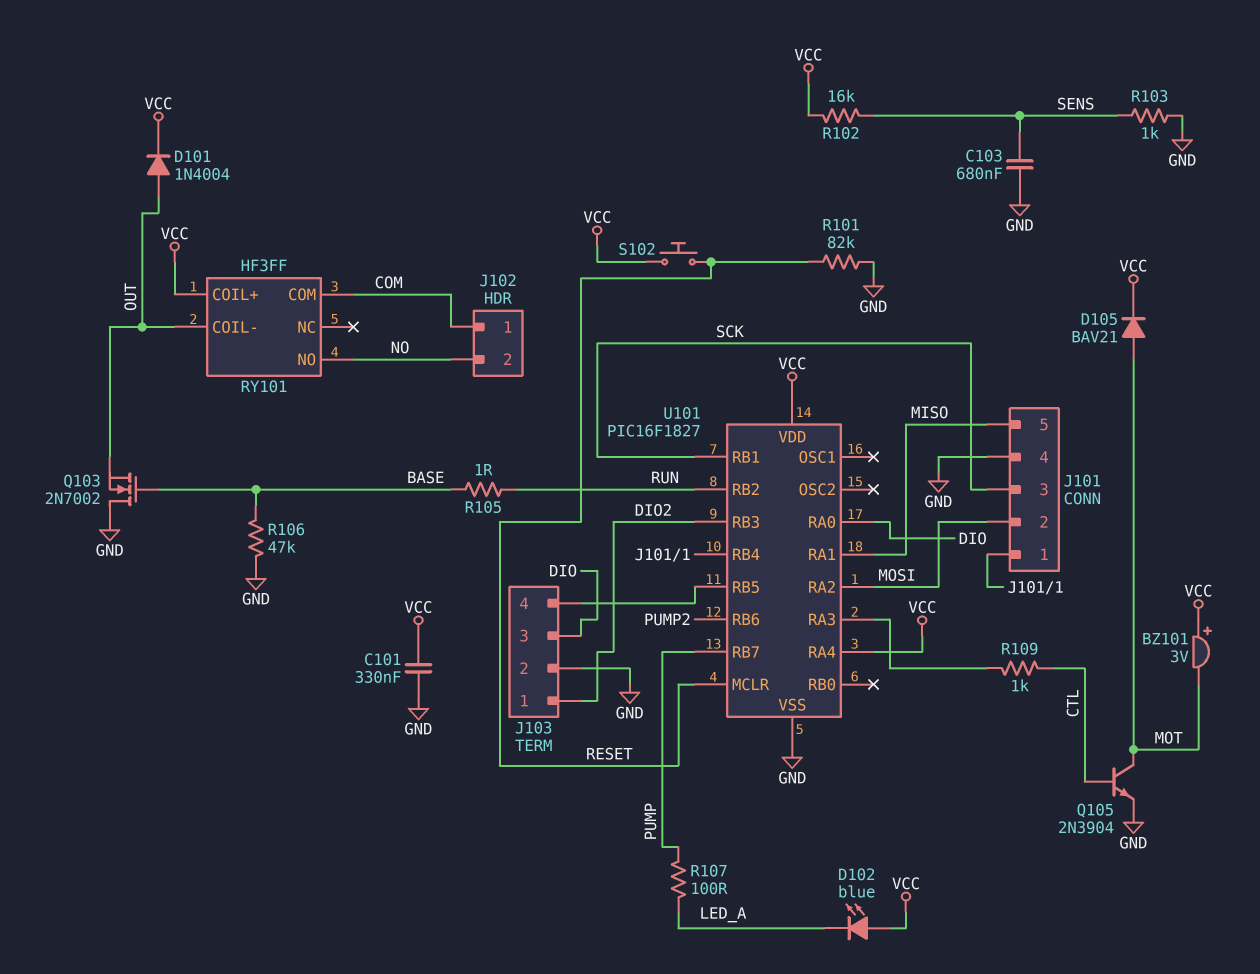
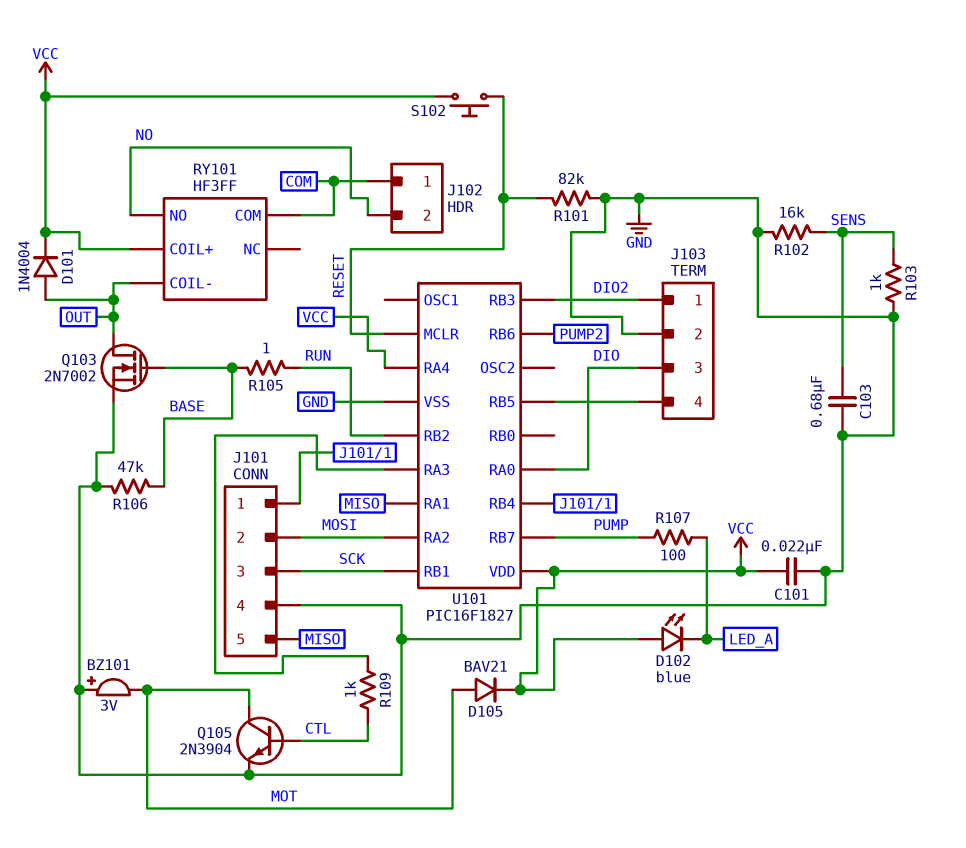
BZ101: buzzer 3V (plus VCC, minus MOT) -> buzzer 3V (plus GND, minus MOT)
C101: 330nF (GND, VCC) -> 22nF (GND, VCC)
Q103: NMOS 2N7002 (G BASE, D GND, S OUT) -> NMOS 2N7002 (G BASE, D OUT, S GND)
R102: 16k (SENS, VCC) -> 16k (GND, SENS)

